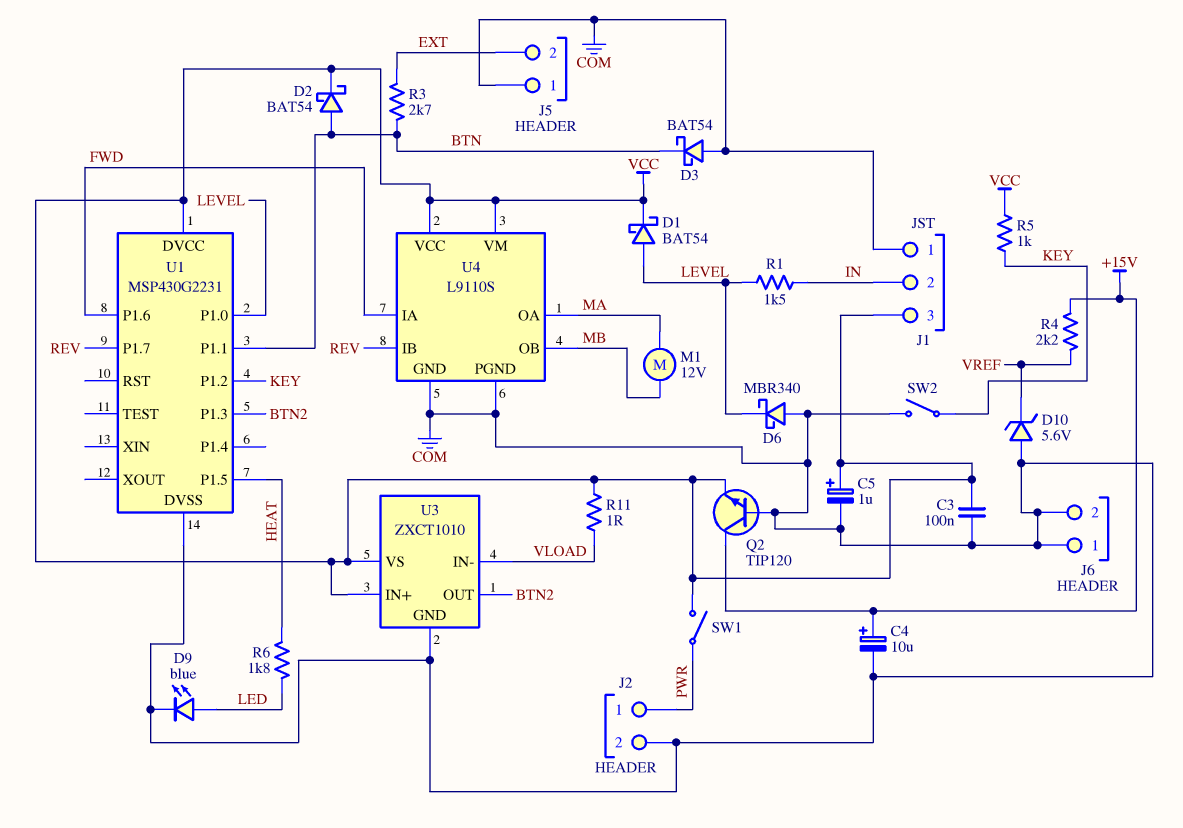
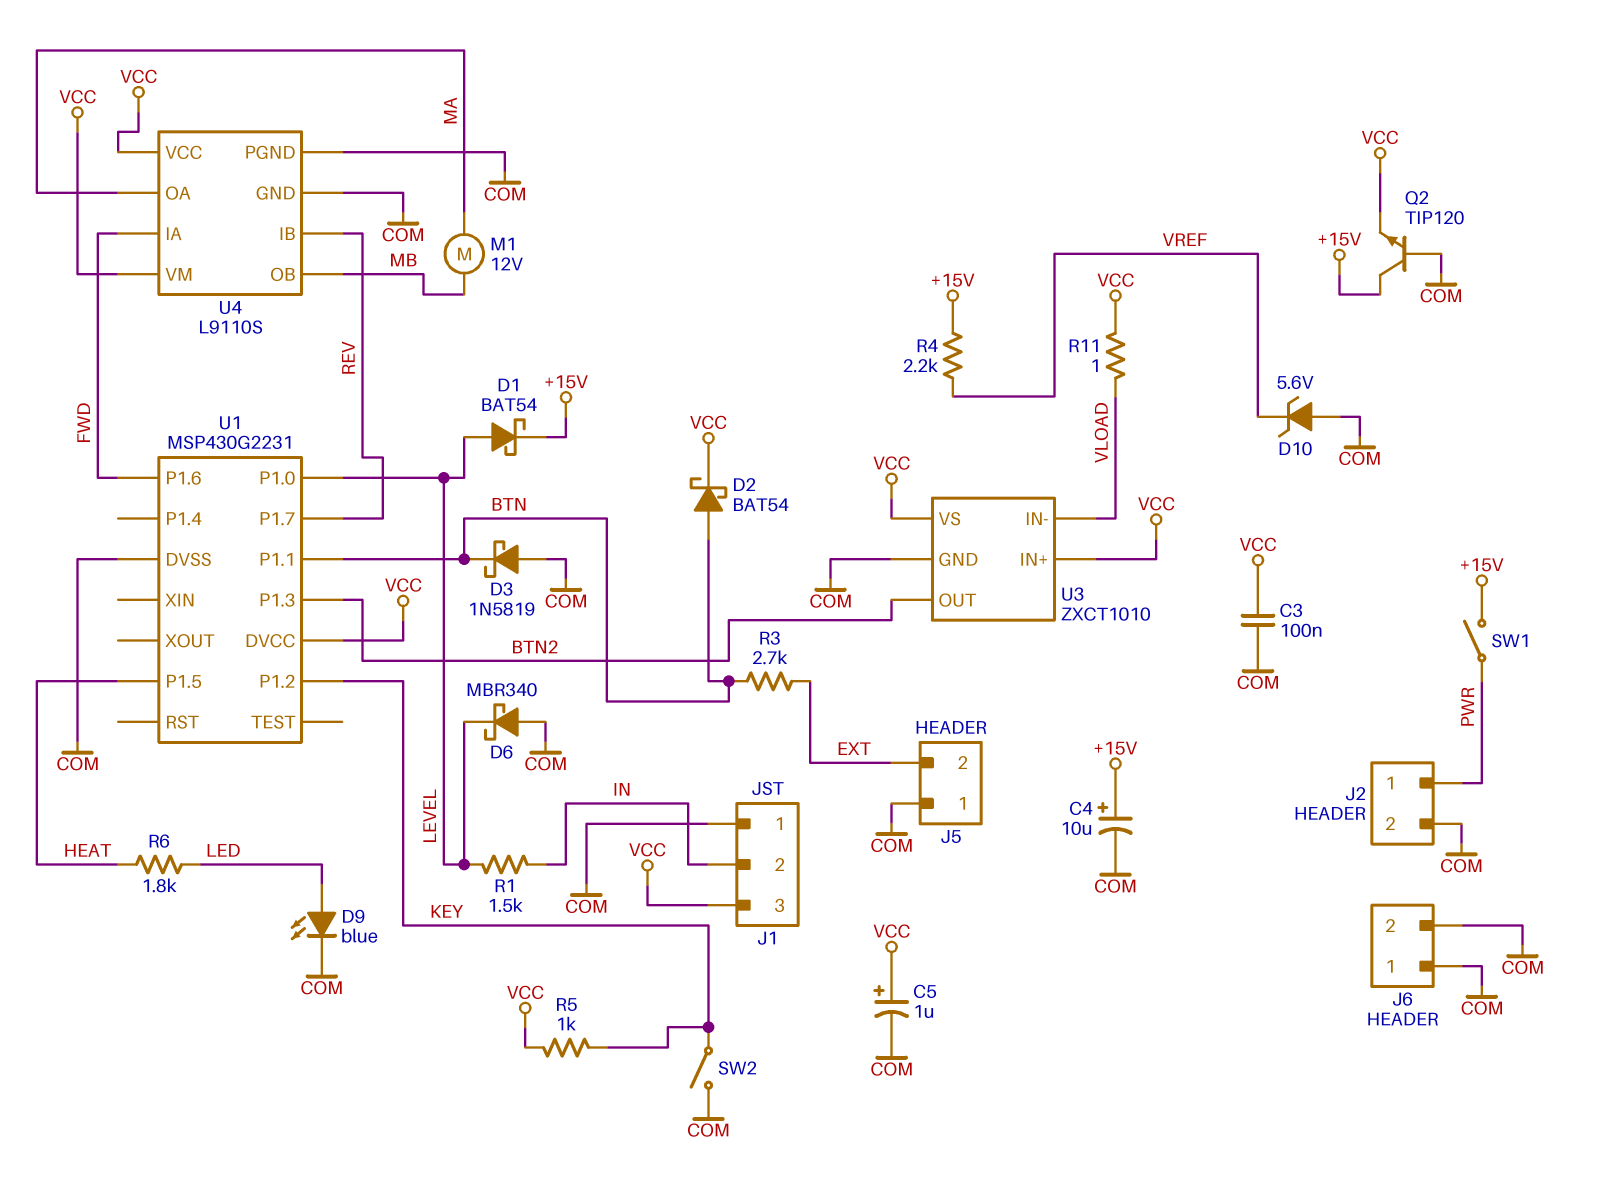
D1: schottky BAT54 (A LEVEL, K VCC) -> schottky BAT54 (A LEVEL, K +15V)
D3: schottky BAT54 (A COM, K BTN) -> schottky 1N5819 (A COM, K BTN)
SW1: switch (PWR, VCC) -> switch (+15V, PWR)

